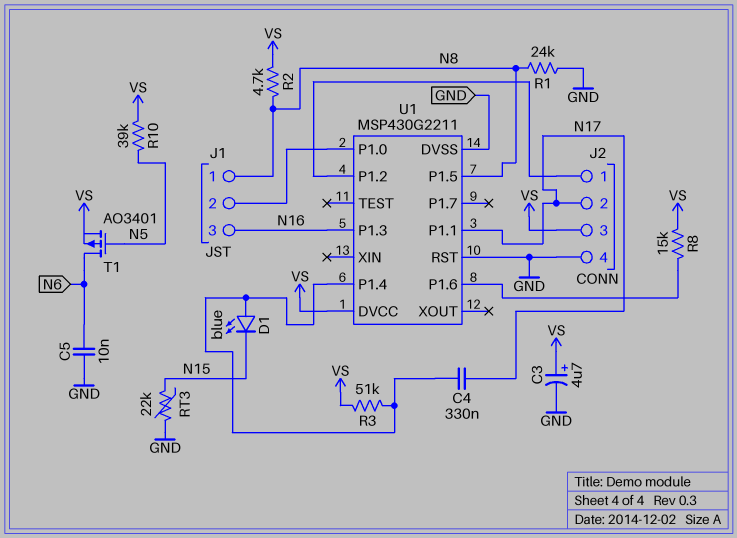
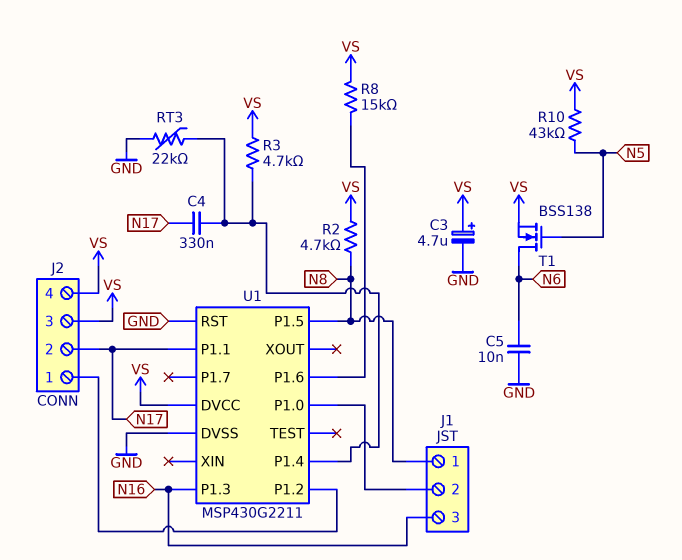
D1: LED blue (A U1/P1.4, K N15) -> none
J2 pin 4: GND -> VS
R1: 24k (GND, N8) -> none
R3: 51k (U1/P1.4, VS) -> 4.7k (U1/P1.4, VS)
R10: 39k (N5, VS) -> 43k (N5, VS)
RT3: 22k (GND, N15) -> 22k (GND, U1/P1.4)
T1: PMOS AO3401 (G N5, D N6, S VS) -> NMOS BSS138 (G N5, D N6, S VS)

